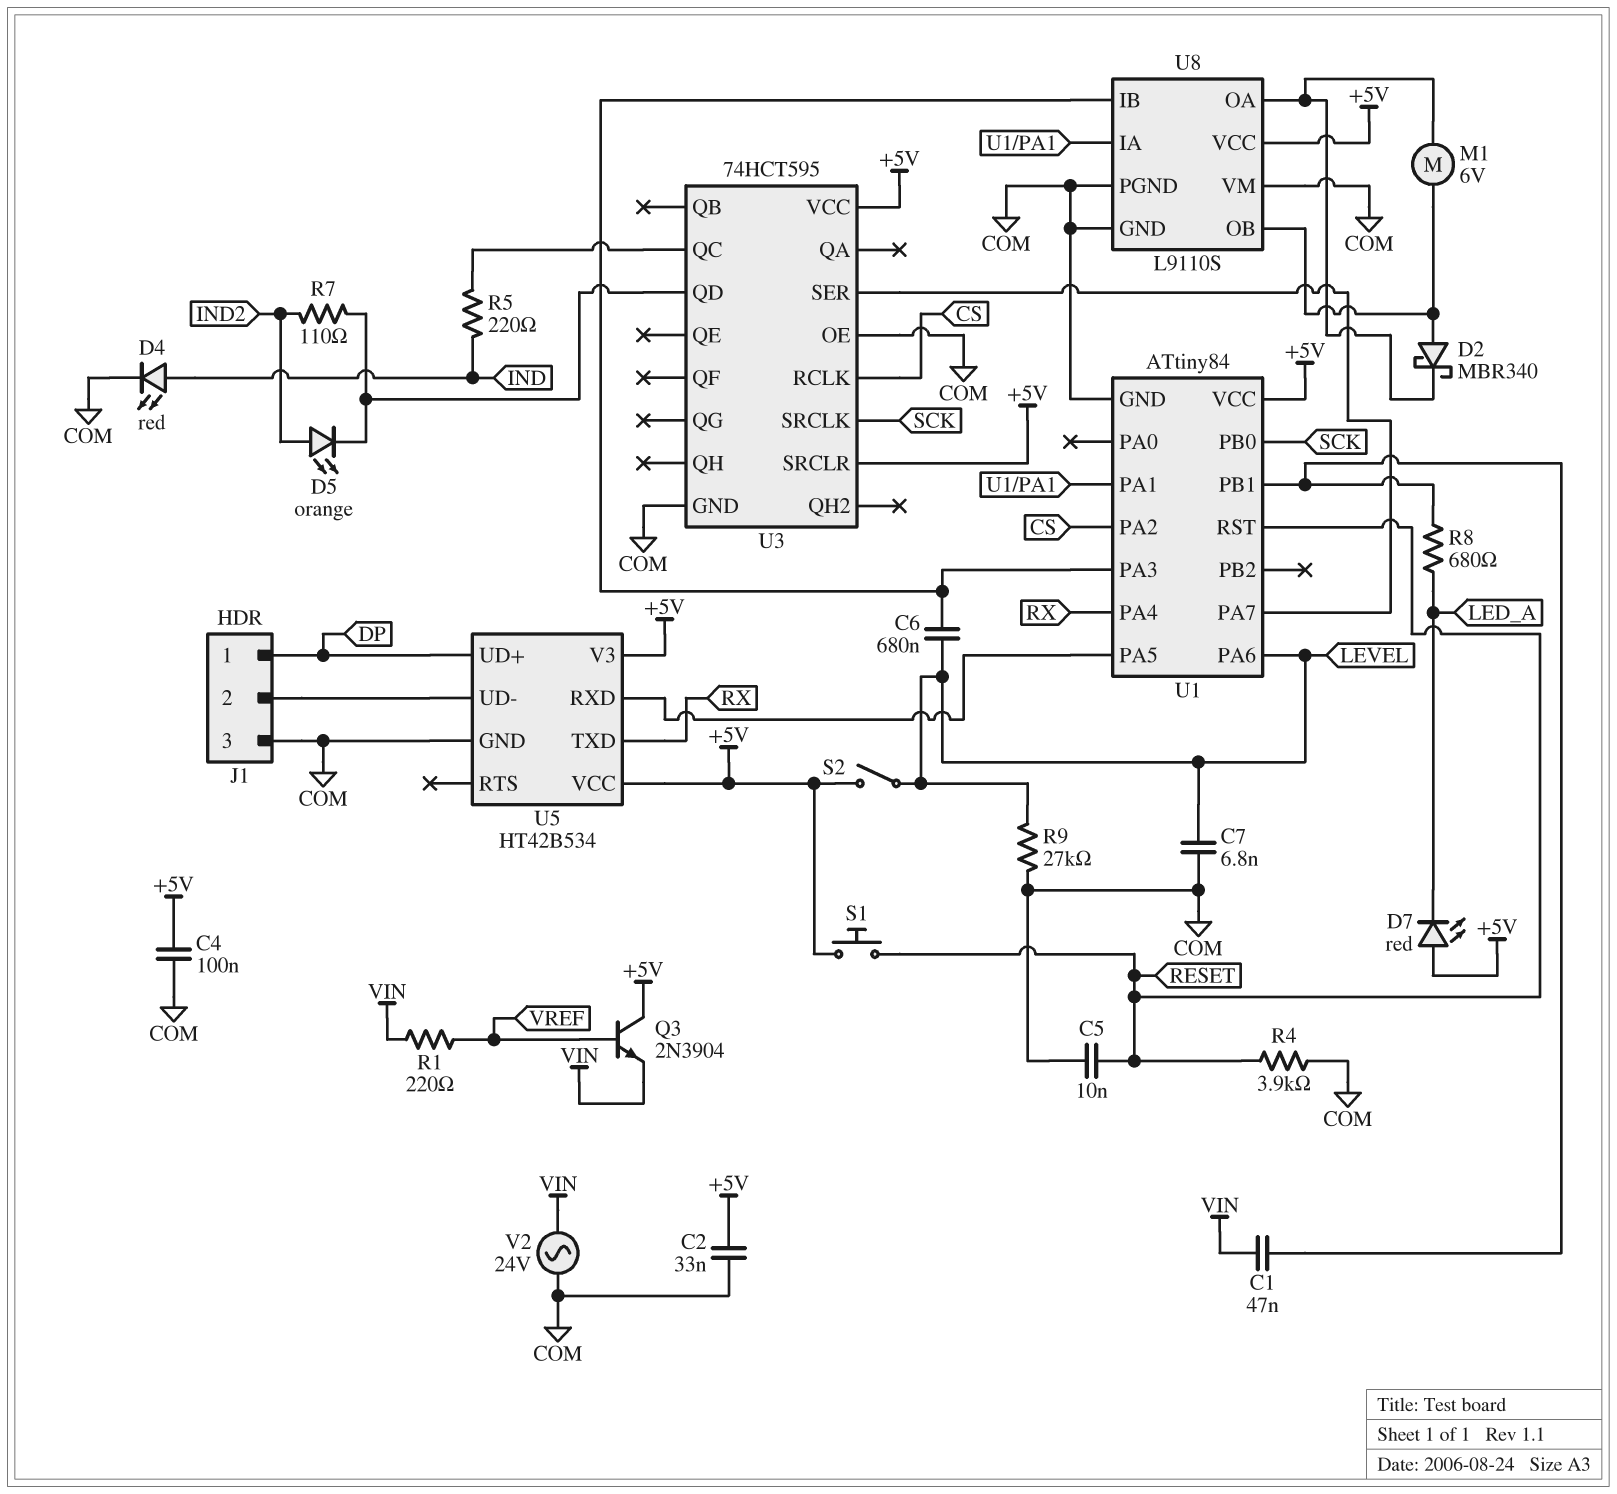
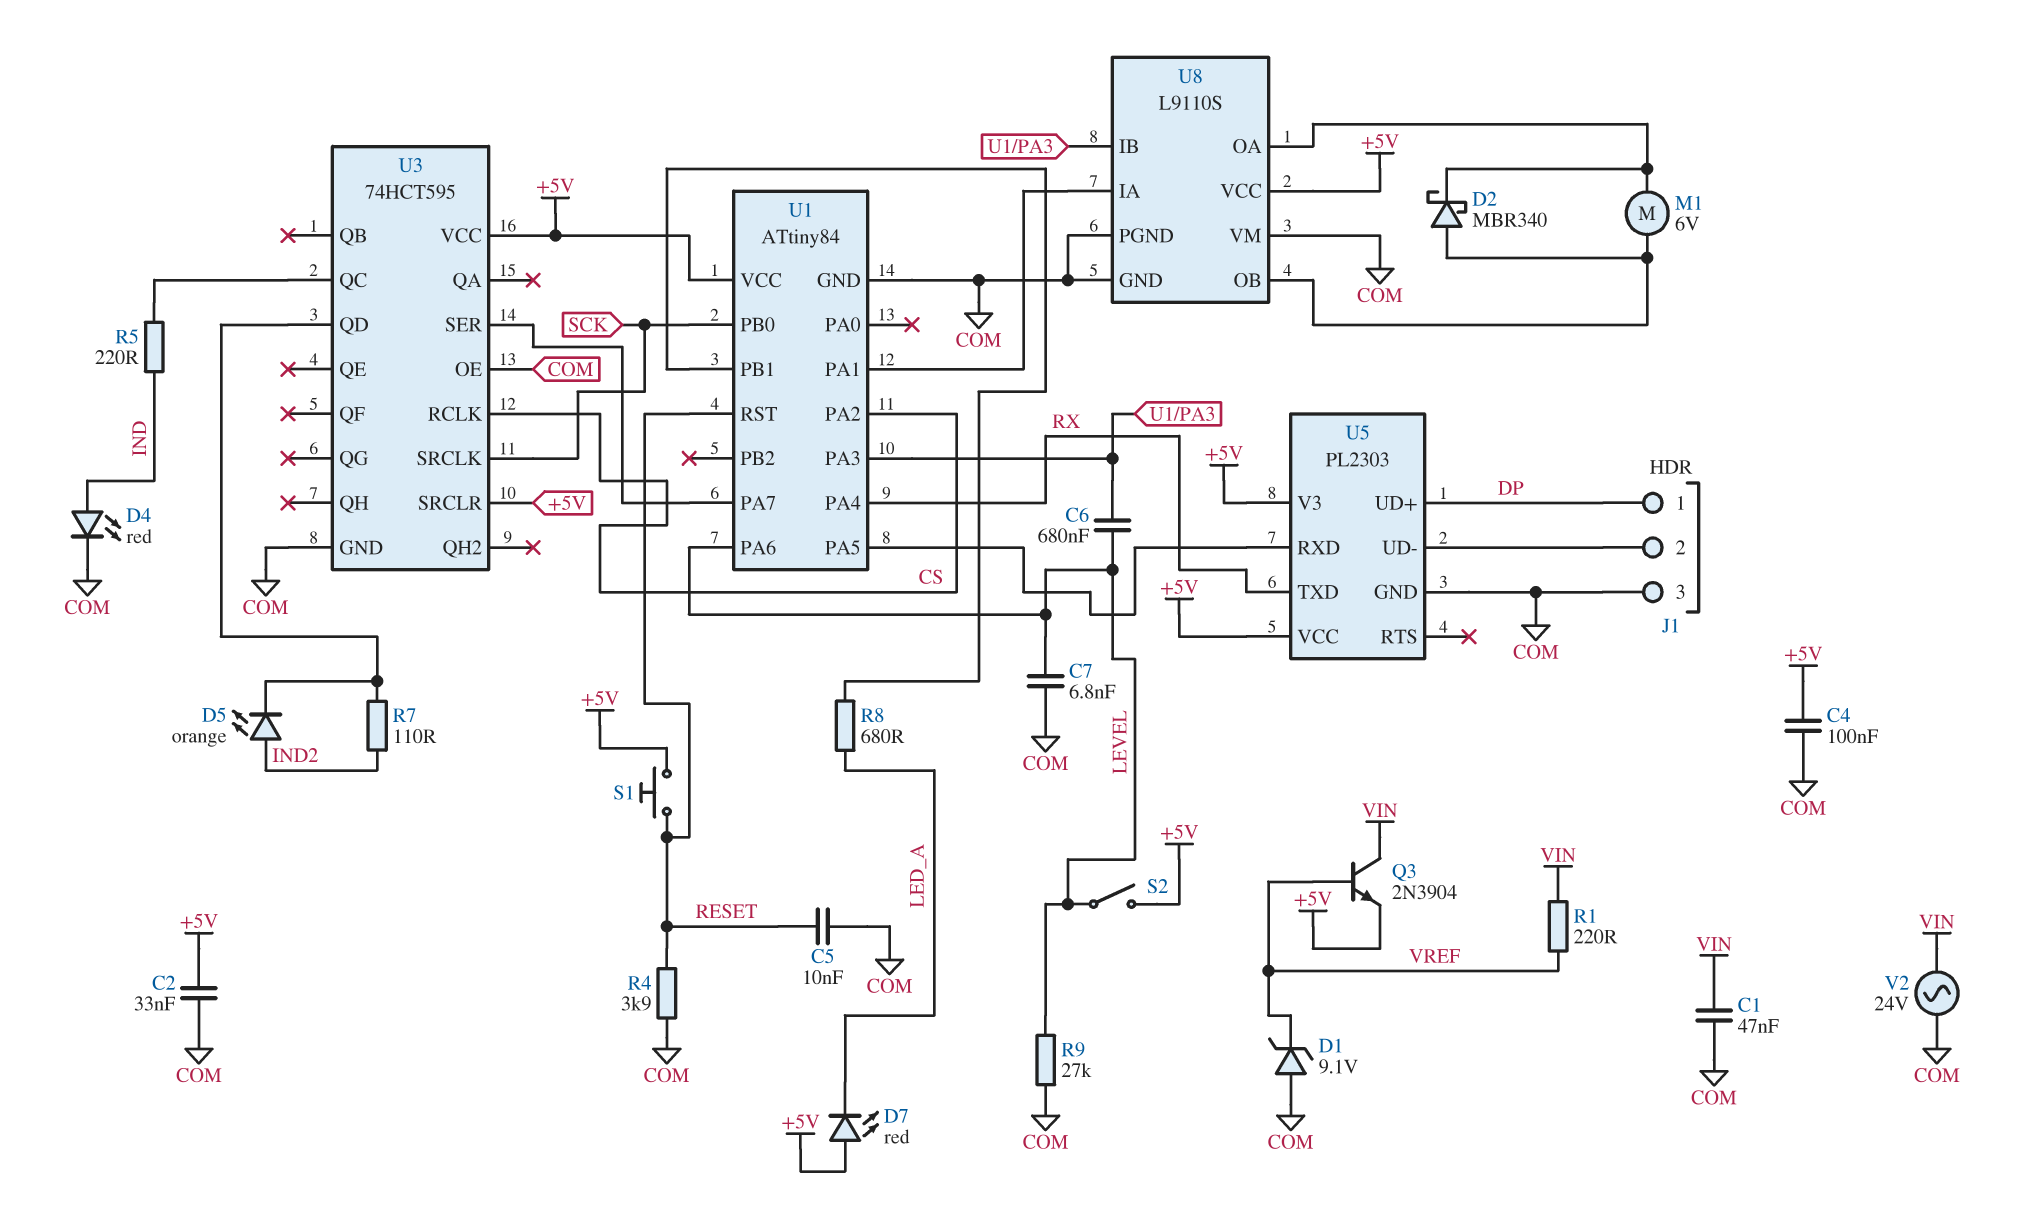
C1: 47nF (U1/PB1, VIN) -> 47nF (COM, VIN)
D1: none -> zener 9.1V (A COM, K VREF)
Q3: NPN 2N3904 (B VREF, C +5V, E VIN) -> NPN 2N3904 (B VREF, C VIN, E +5V)
U5: HT42B534 -> PL2303

